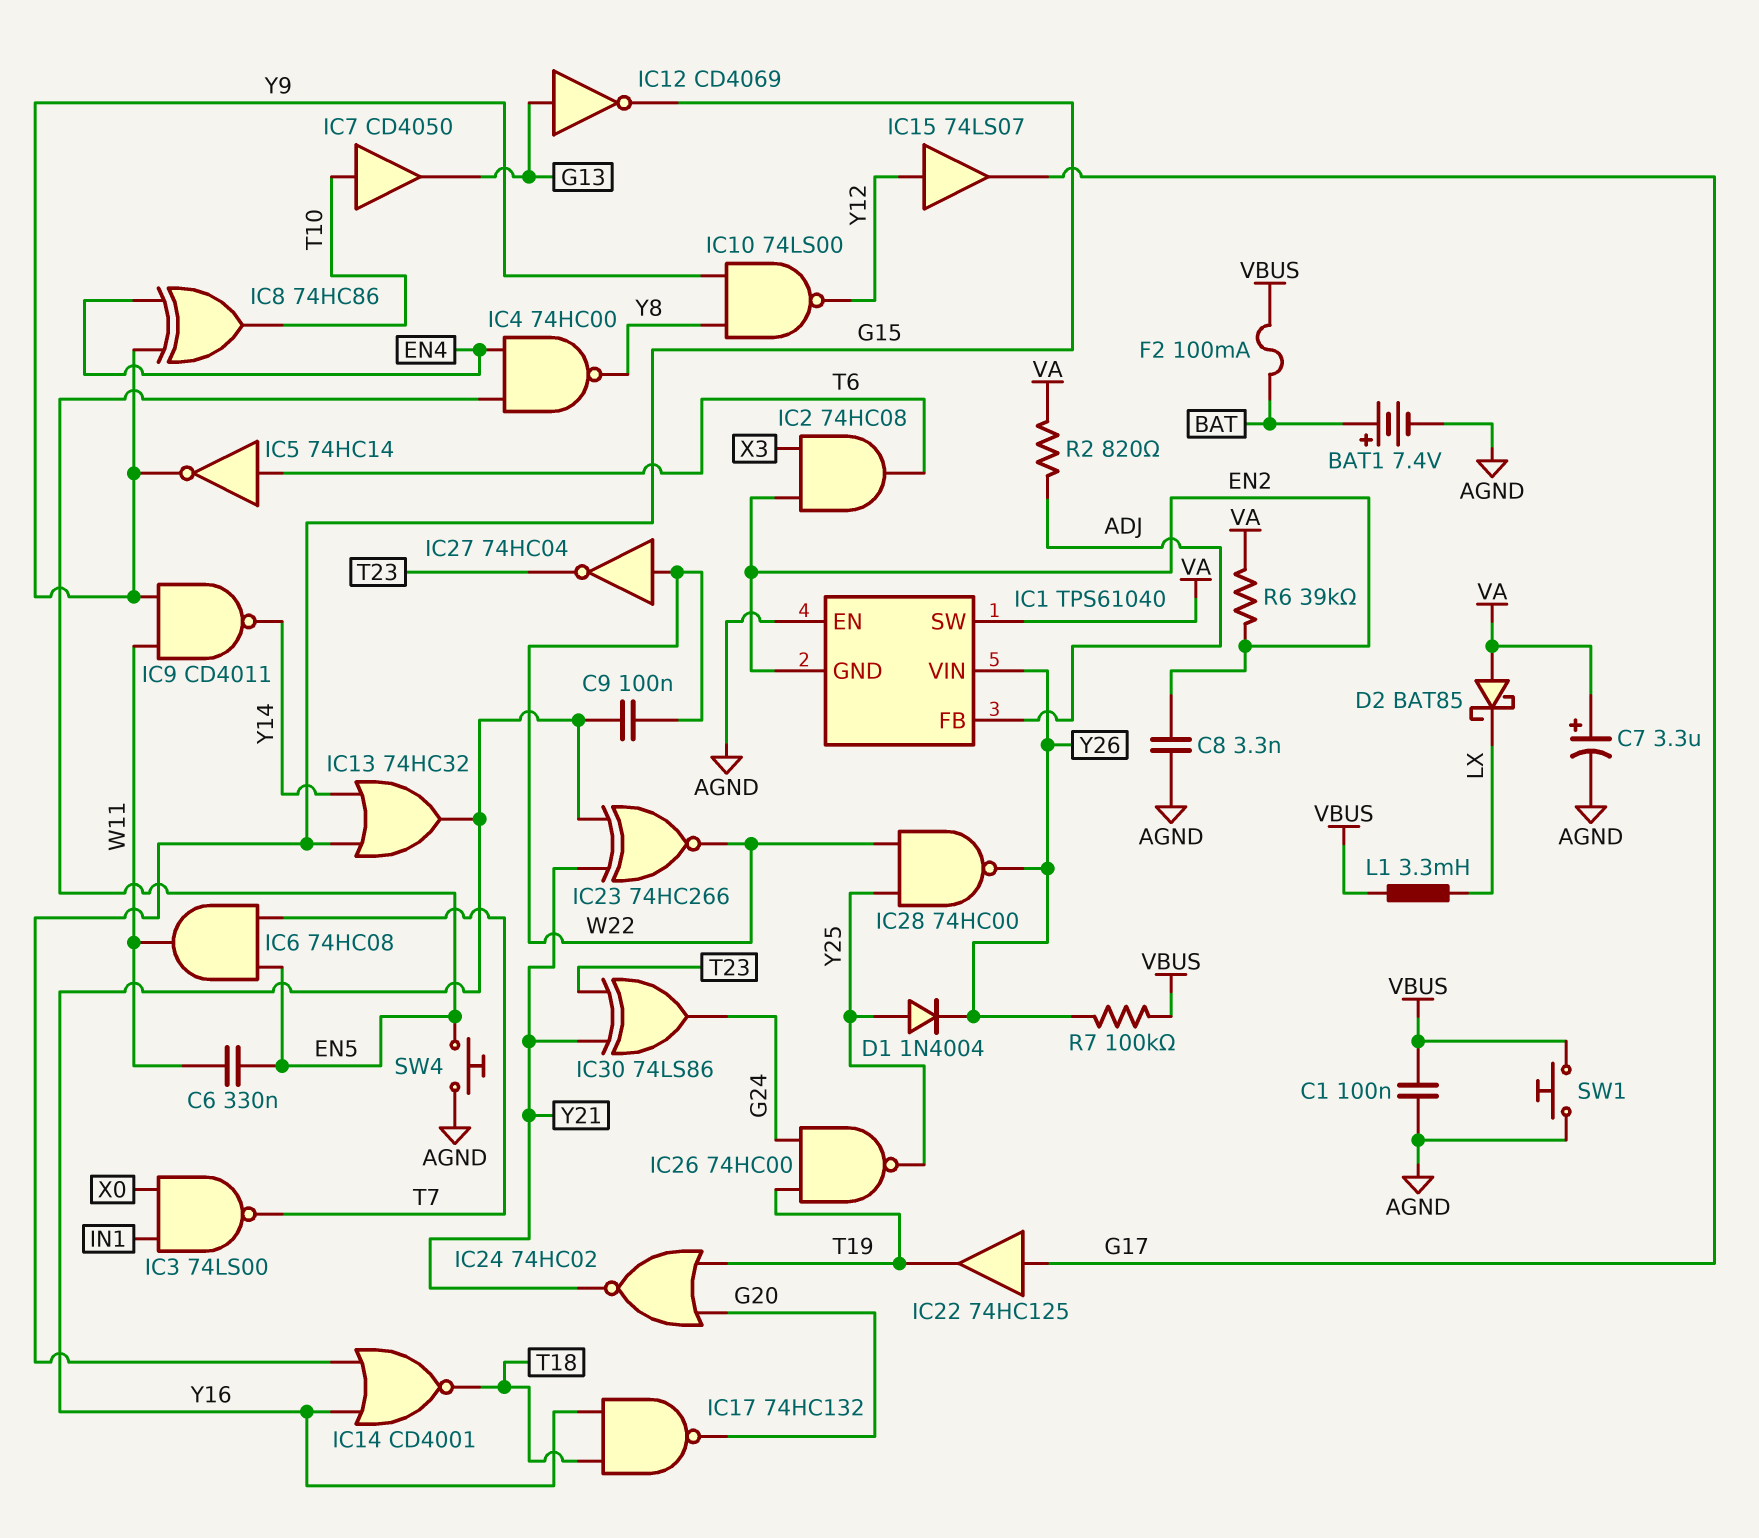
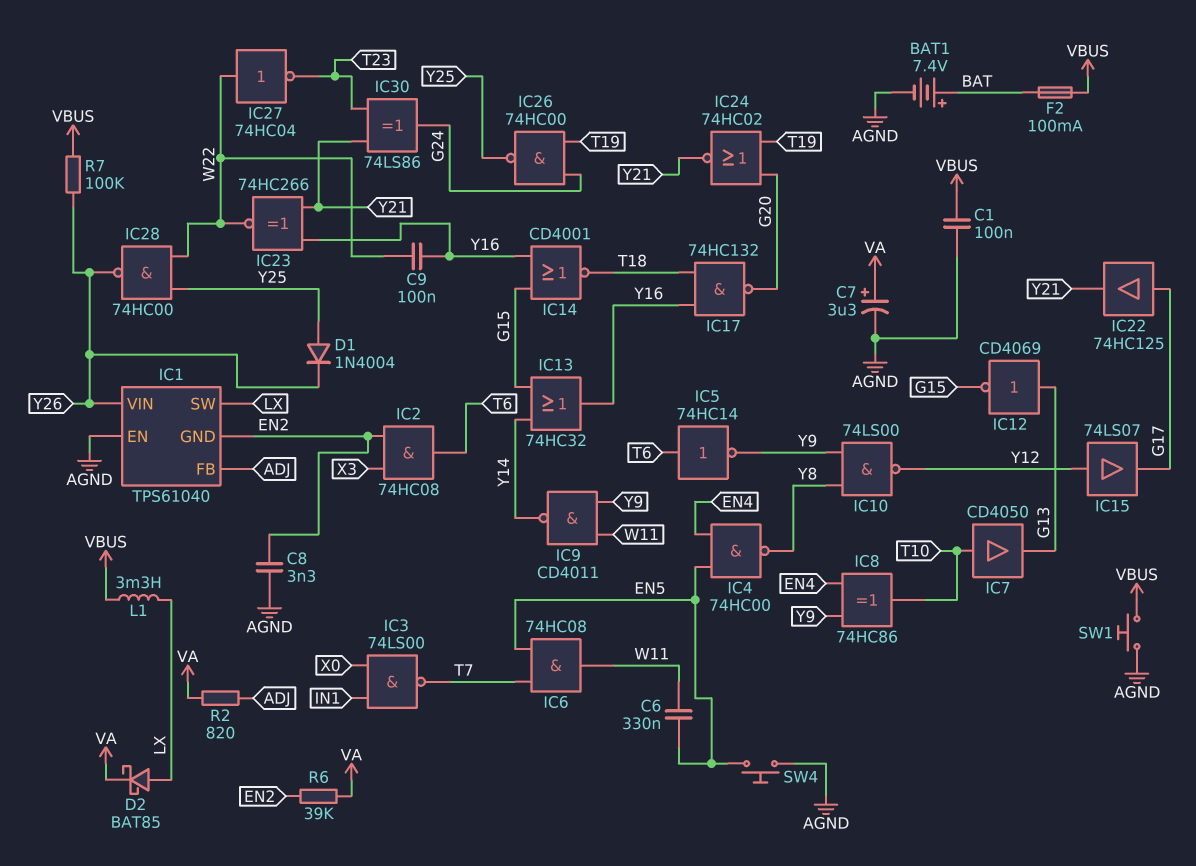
D2: schottky BAT85 (A VA, K LX) -> schottky BAT85 (A LX, K VA)
IC1 pin SW: VA -> LX
IC22: buffer 74HC125 (in G17, out T19) -> buffer 74HC125 (in G17, out Y21)

